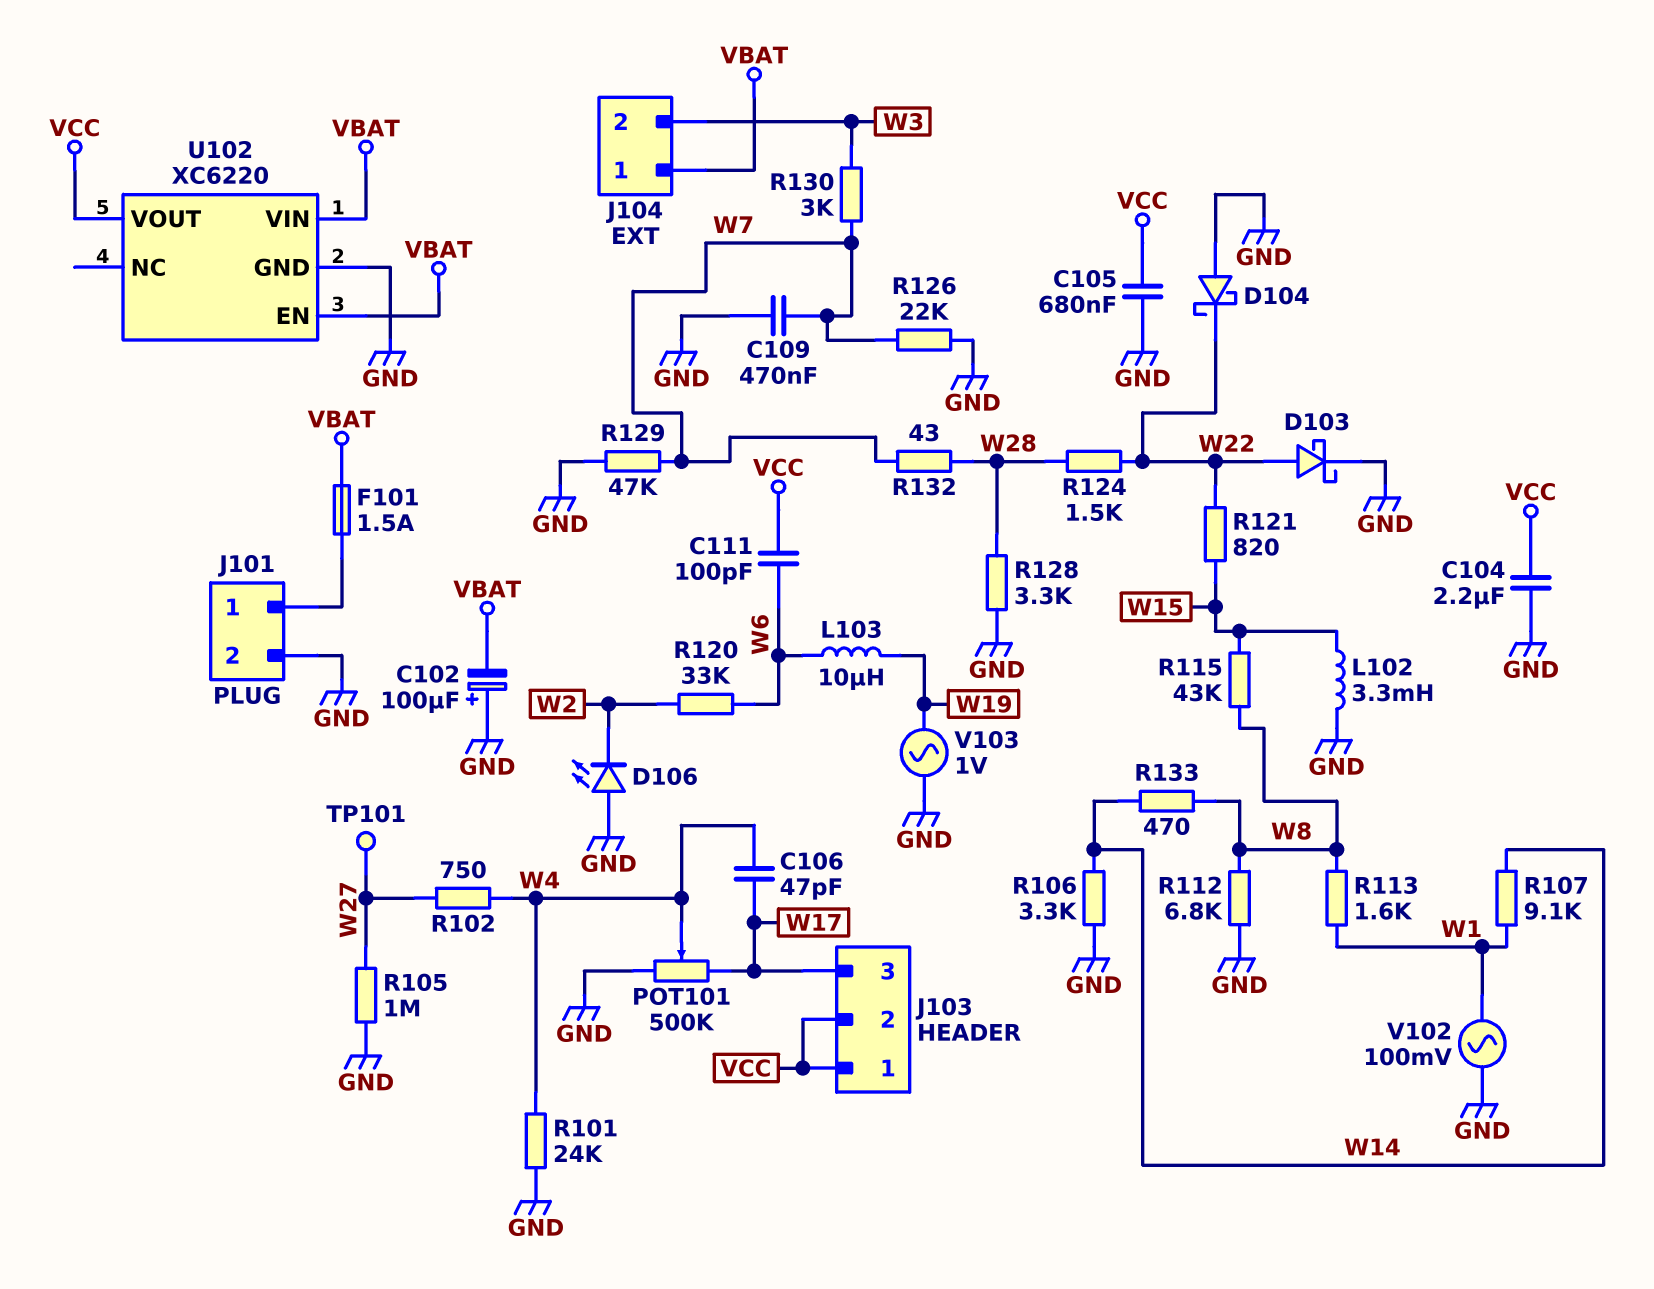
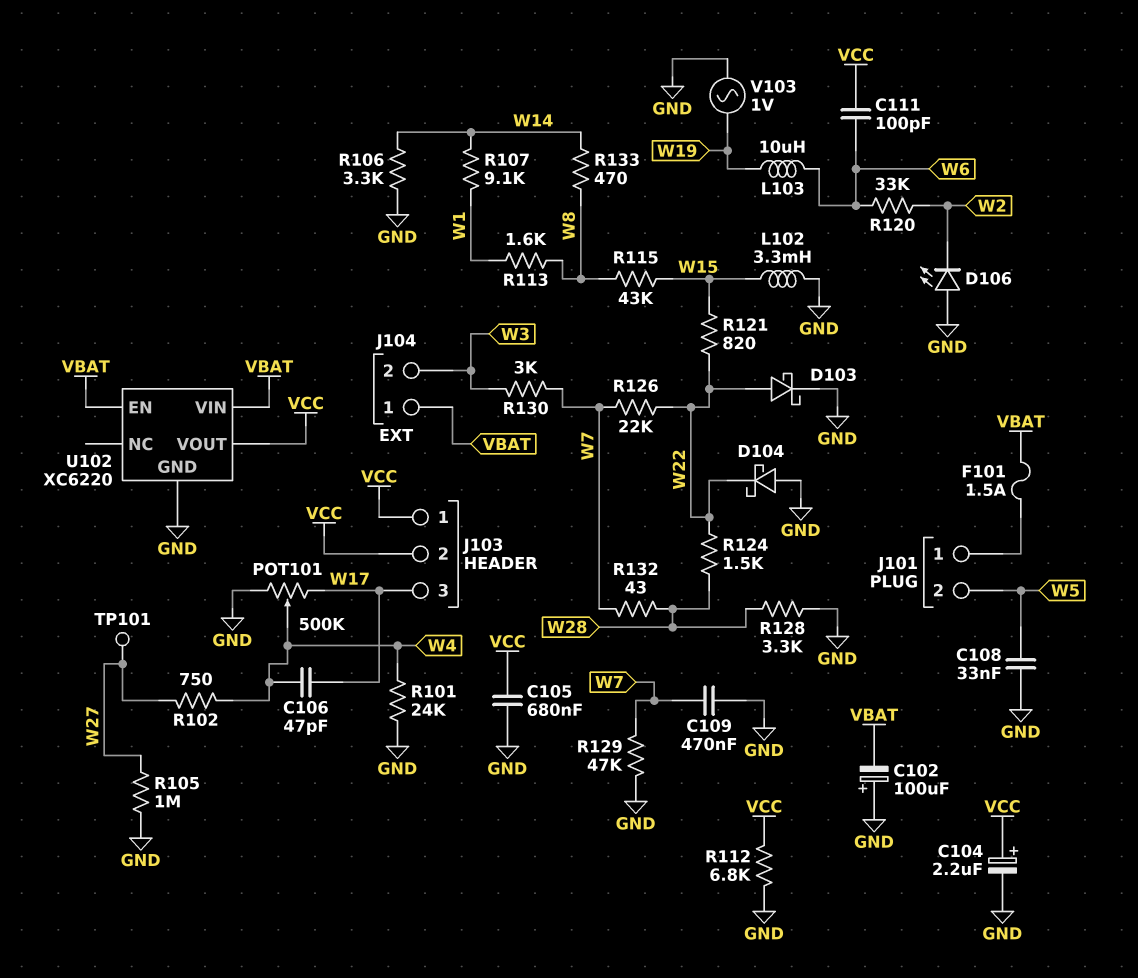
C104: 2.2uF (GND, VCC) -> 2.2uF (plus VCC, minus GND)
C108: none -> 33nF (GND, W5)
J101 pin 2: GND -> W5
R112: 6.8k (GND, W8) -> 6.8k (GND, VCC)
R126: 22k (GND, W7) -> 22k (W7, W22)
V102: AC 100mV (GND, W1) -> none

